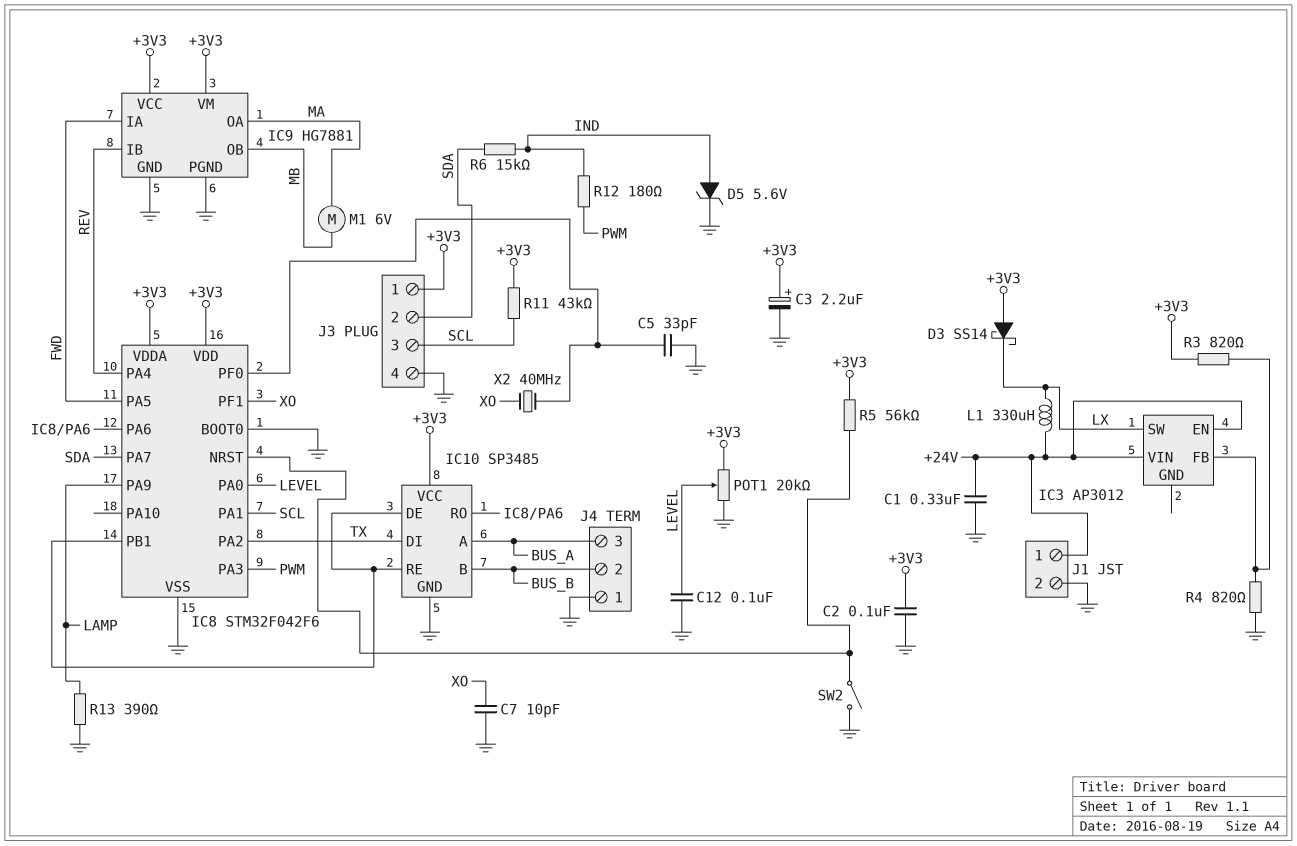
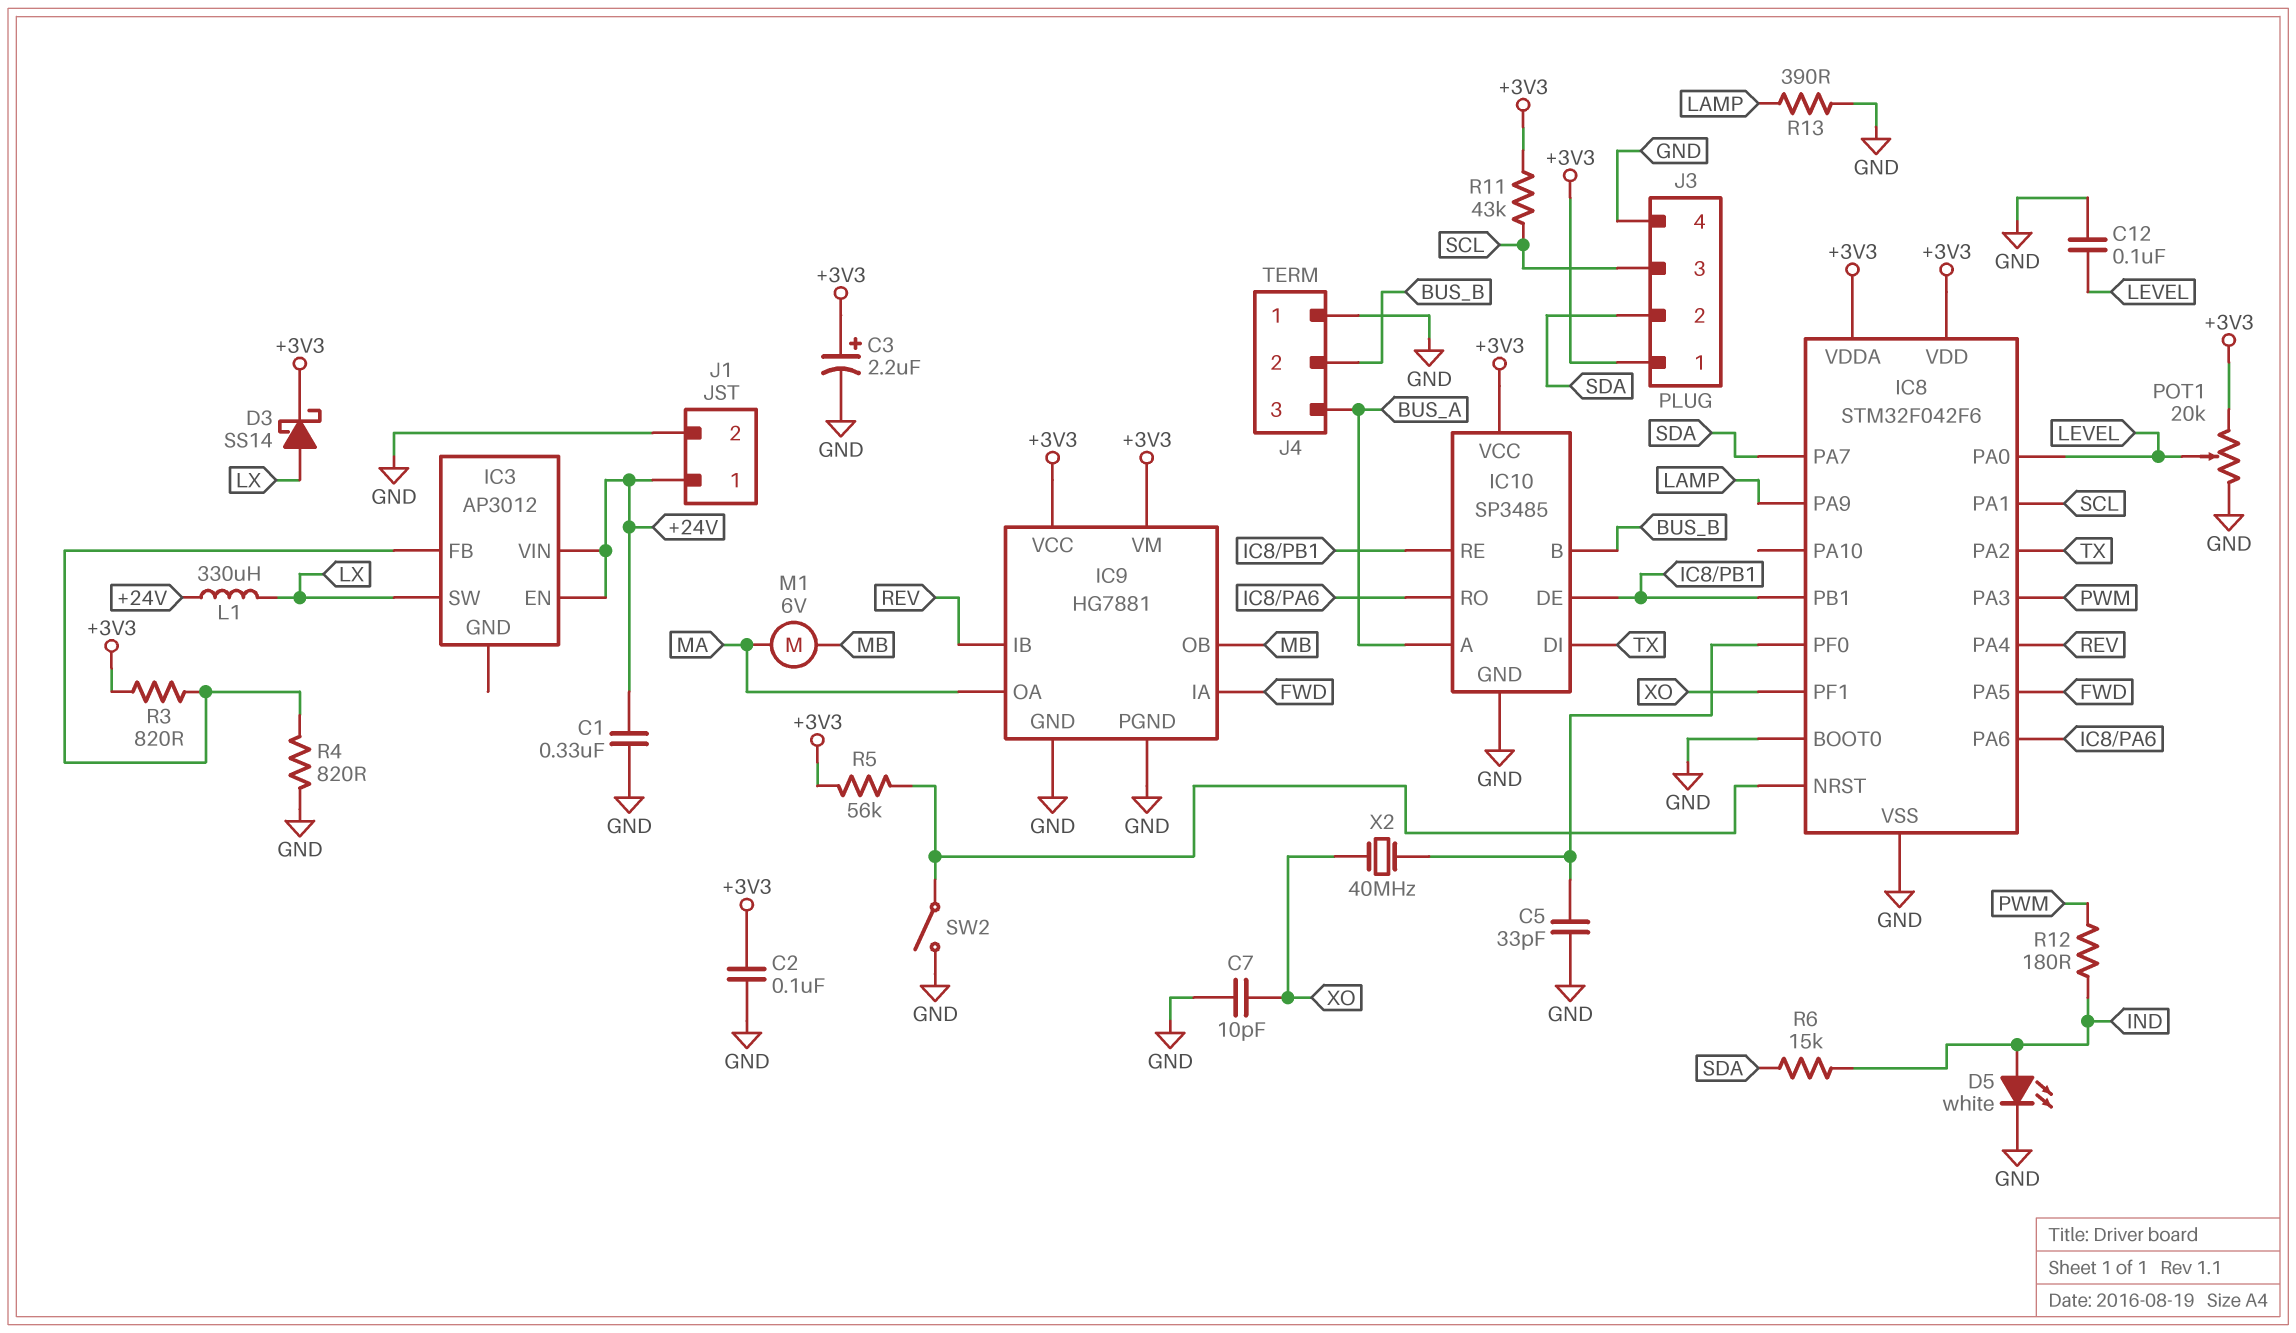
D3: schottky SS14 (A +3V3, K LX) -> schottky SS14 (A LX, K +3V3)
D5: zener 5.6V (A IND, K GND) -> LED white (A IND, K GND)

